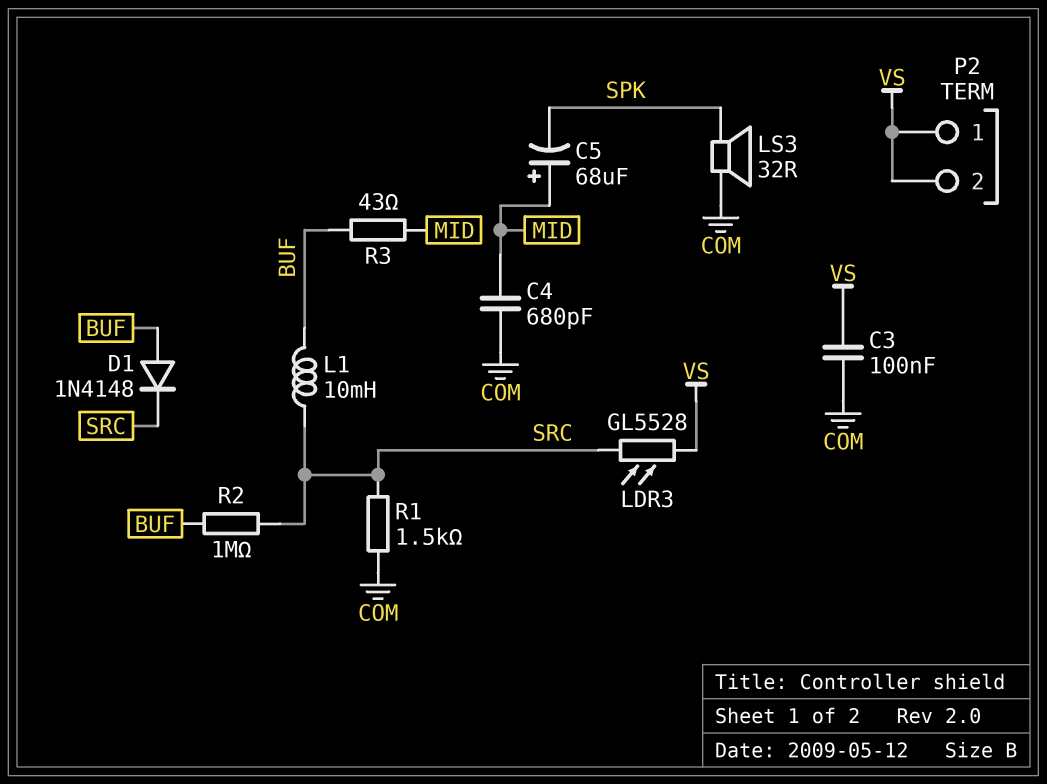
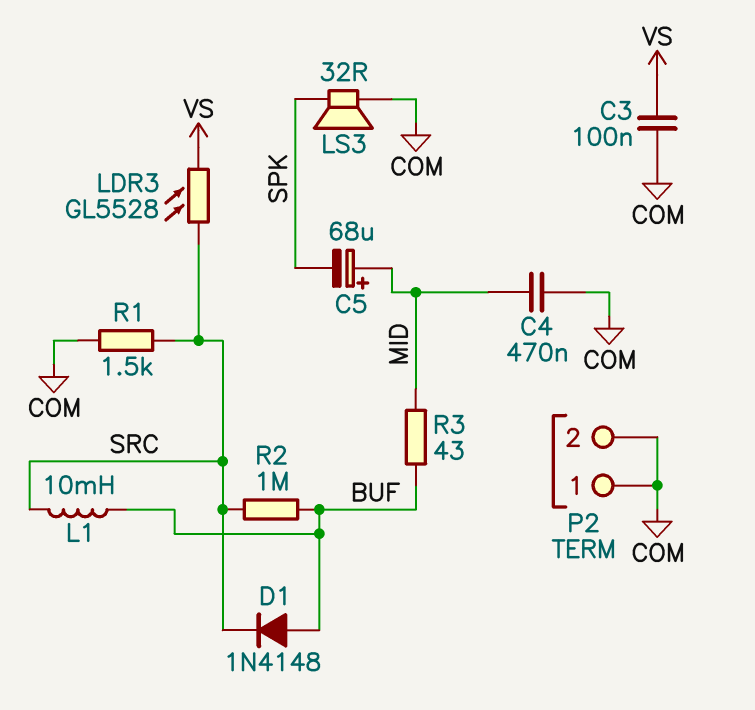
C4: 680pF (COM, MID) -> 470nF (COM, MID)
P2 pin 1: VS -> COM
P2 pin 2: VS -> COM

